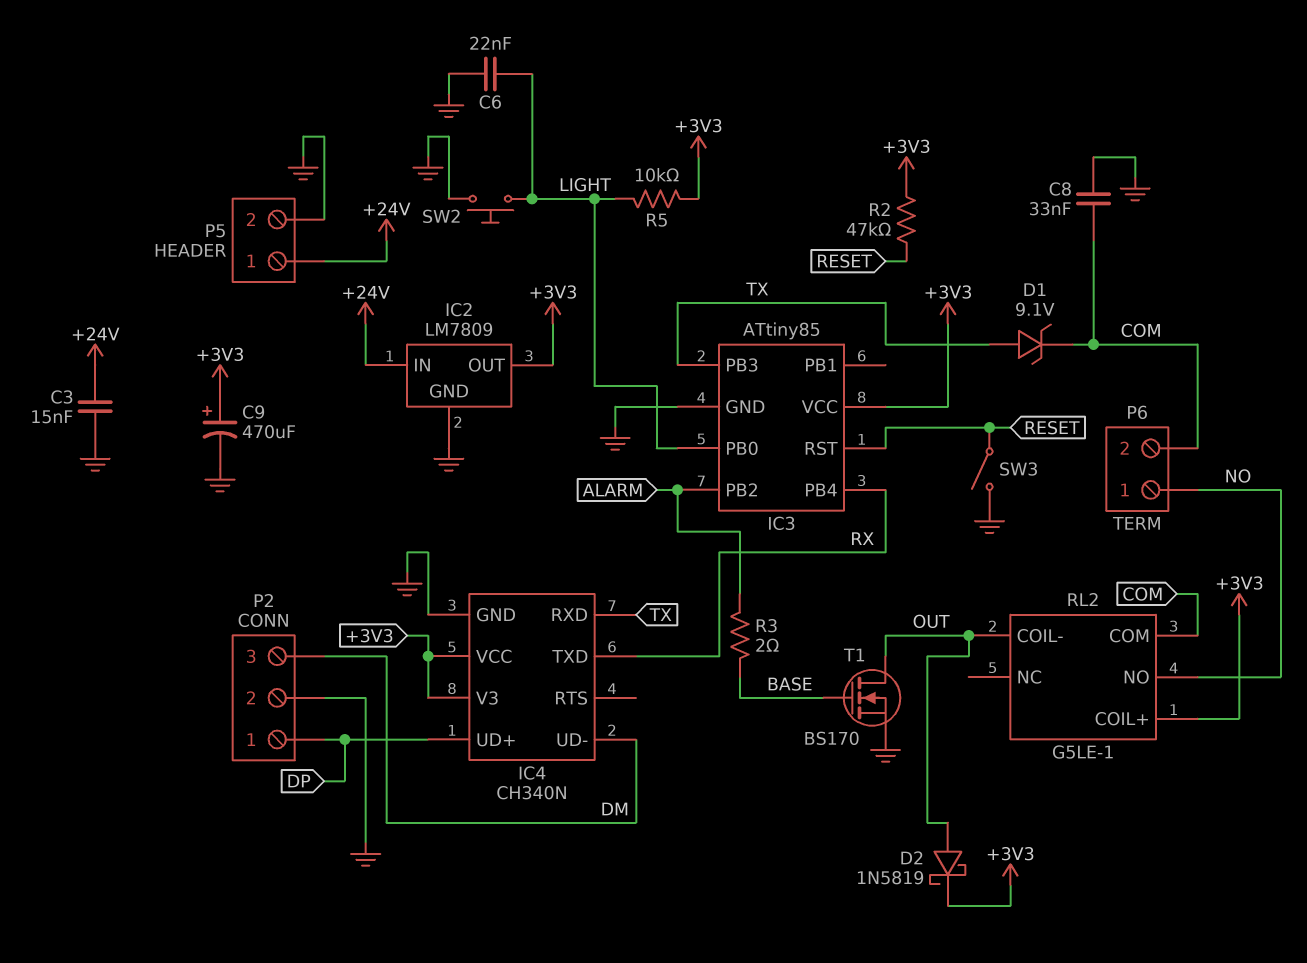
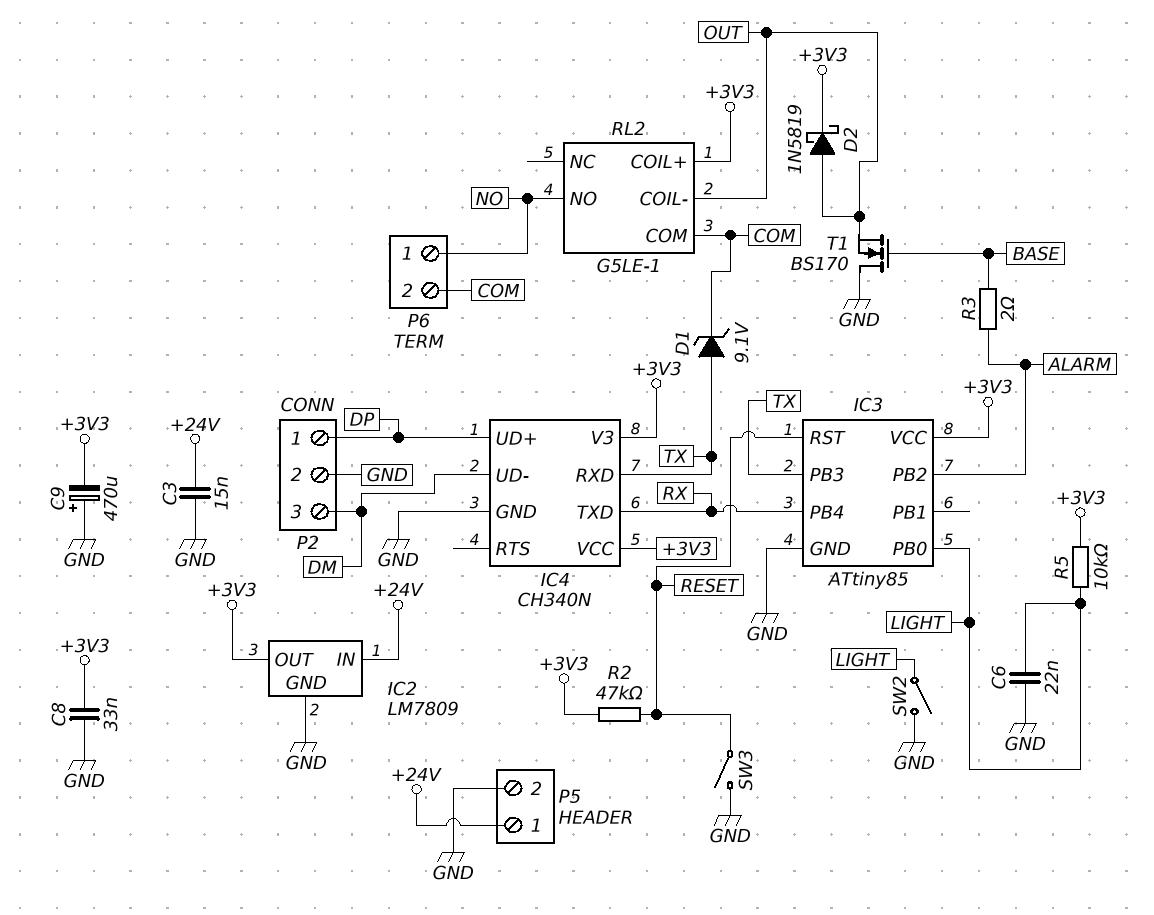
C8: 33nF (COM, GND) -> 33nF (+3V3, GND)
C9: 470uF (plus +3V3, minus GND) -> 470uF (plus GND, minus +3V3)
SW2: button (GND, LIGHT) -> switch (GND, LIGHT)
T1: NMOS BS170 (G BASE, D OUT, S GND) -> NMOS BS170 (G BASE, D GND, S OUT)

